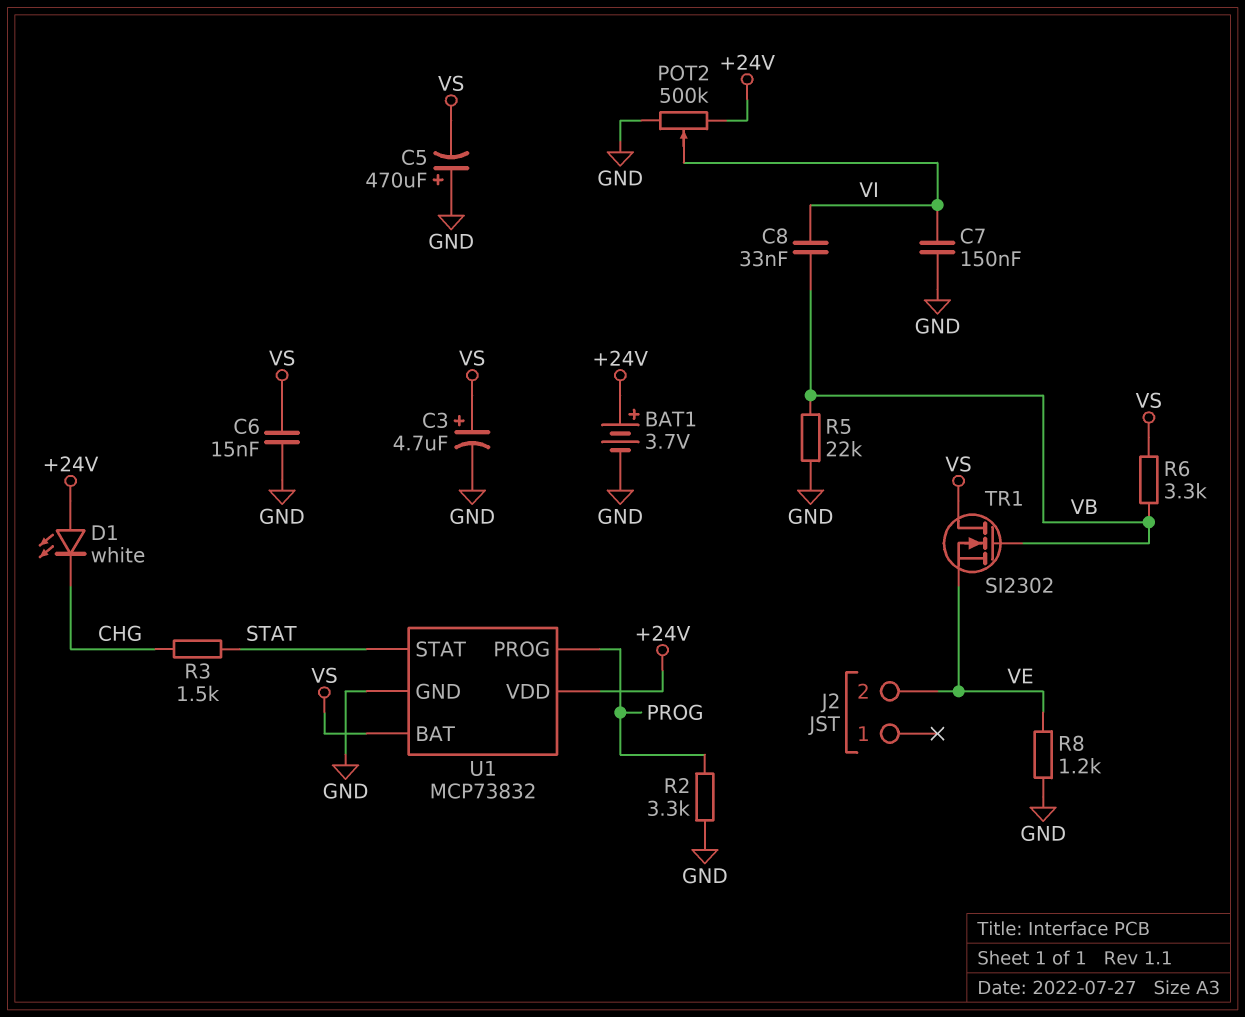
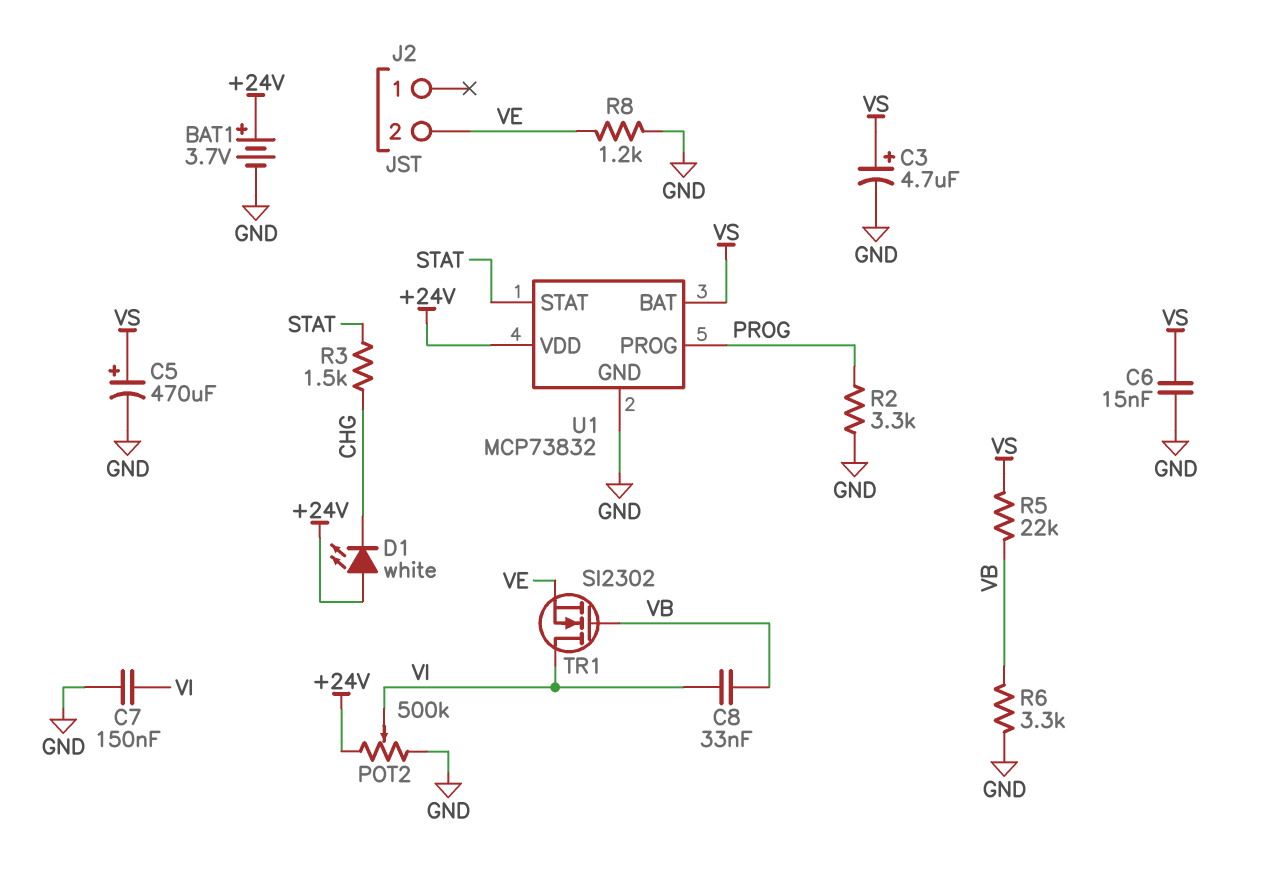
C5: 470uF (plus GND, minus VS) -> 470uF (plus VS, minus GND)
R5: 22k (GND, VB) -> 22k (VB, VS)
R6: 3.3k (VB, VS) -> 3.3k (GND, VB)
TR1: NMOS SI2302 (G VB, D VS, S VE) -> NMOS SI2302 (G VB, D VI, S VE)

